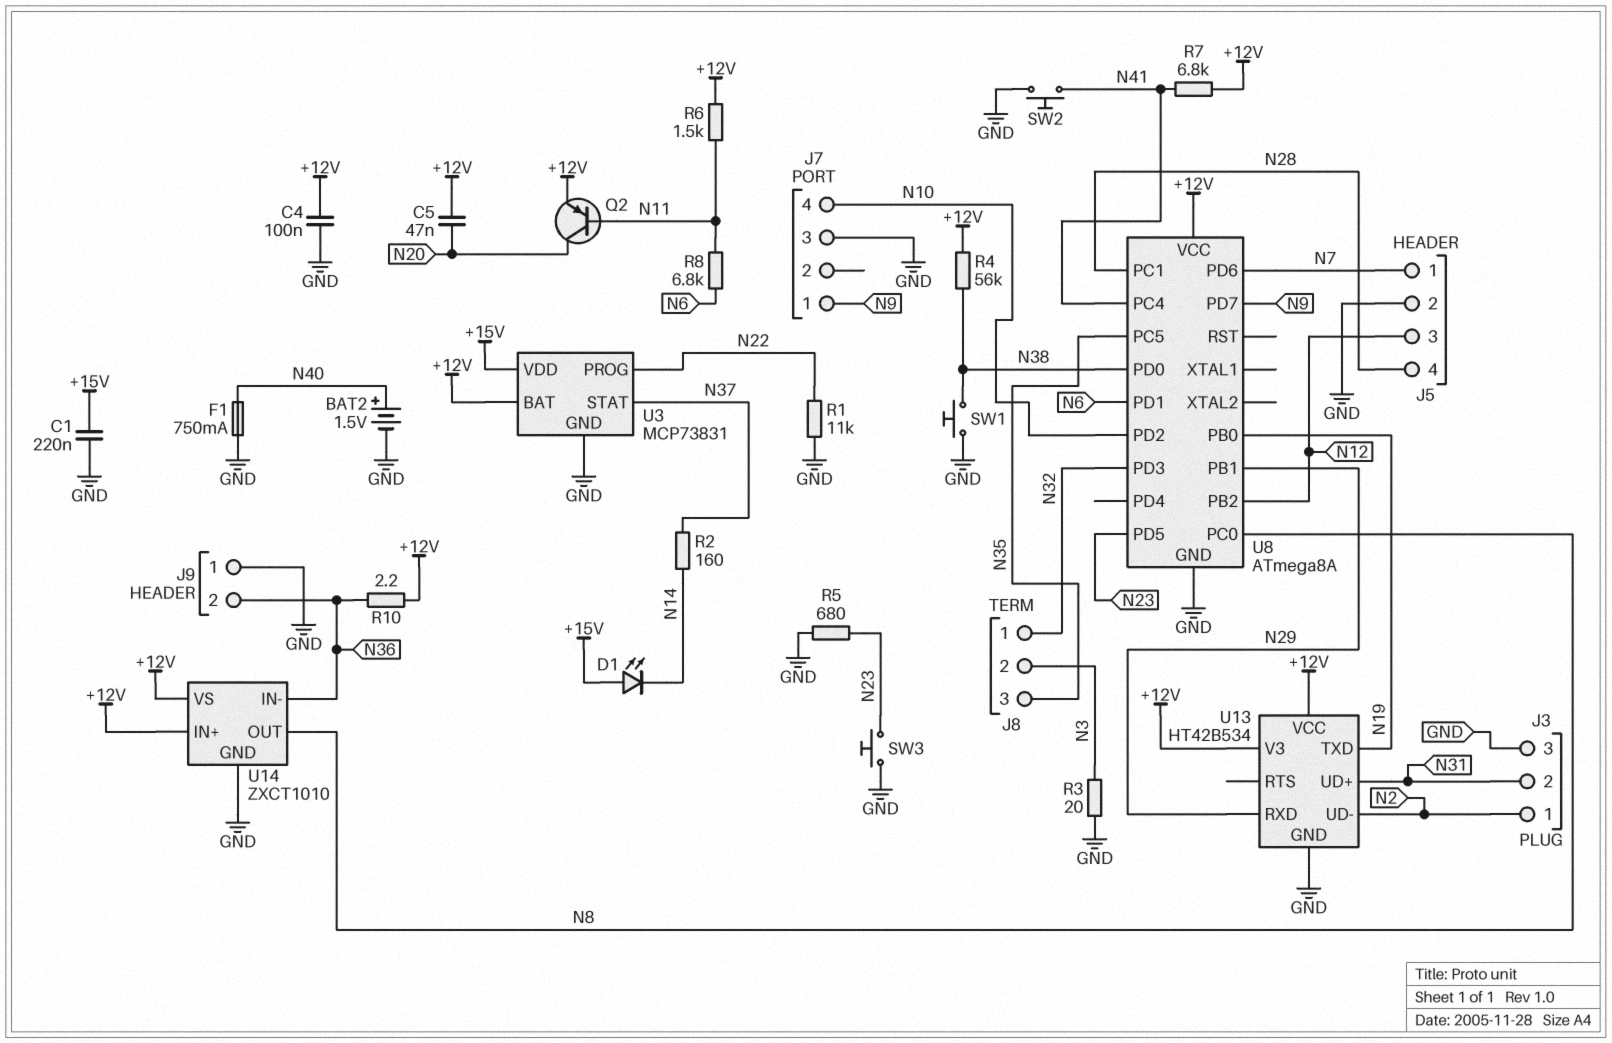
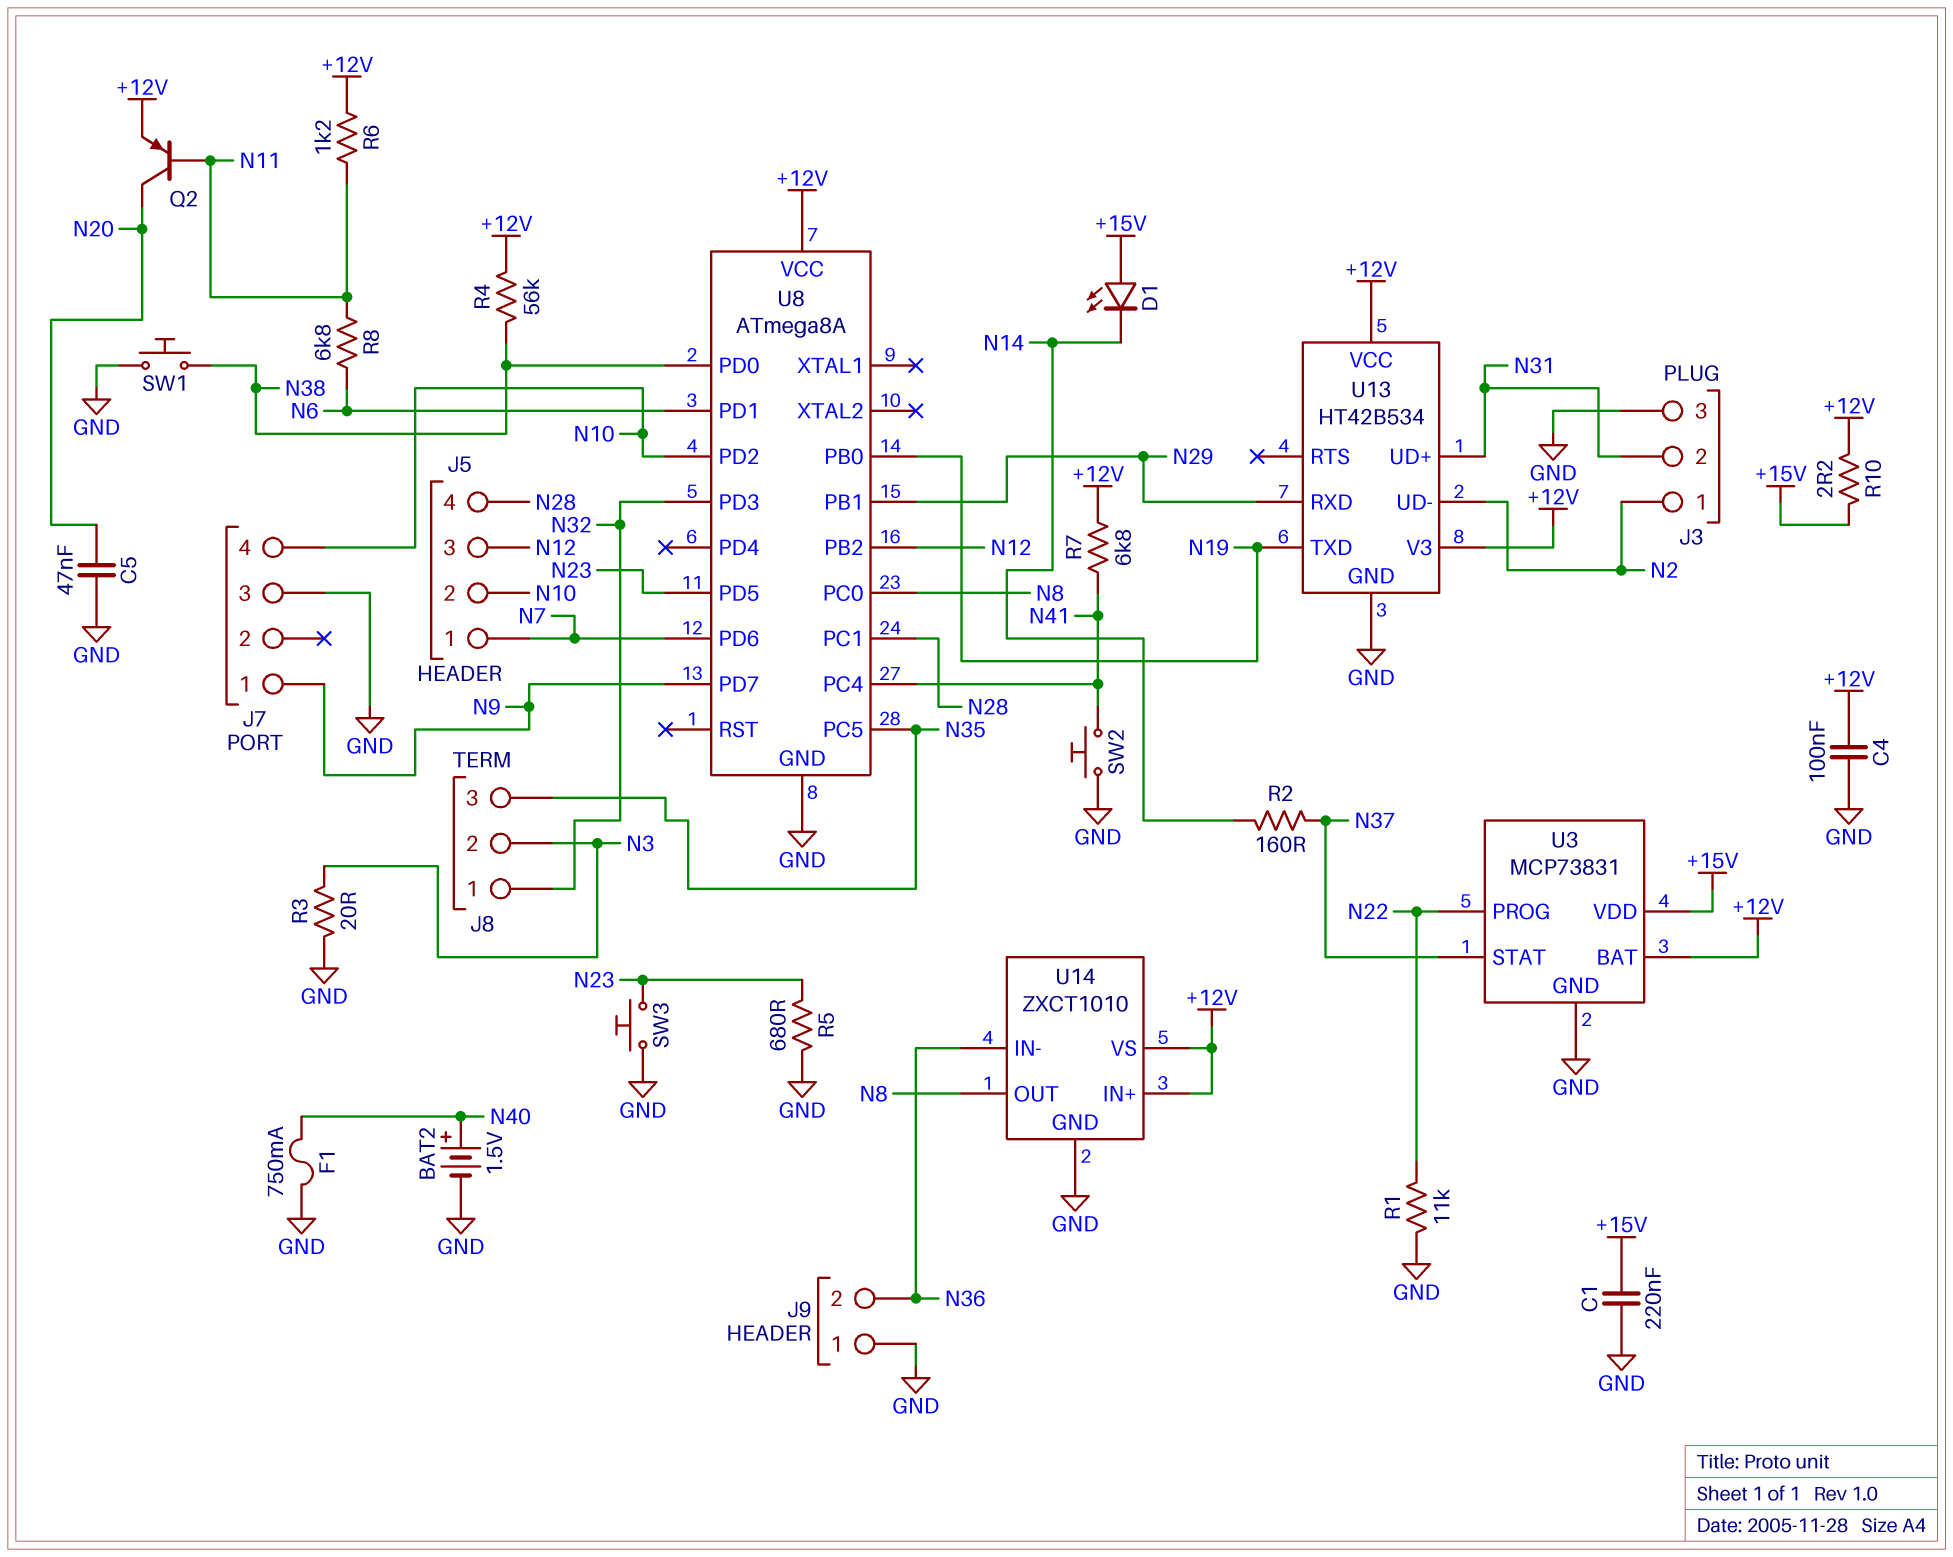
C5: 47nF (+12V, N20) -> 47nF (GND, N20)
J5 pin 2: GND -> N10
R6: 1.5k (+12V, N11) -> 1.2k (+12V, N11)
R10: 2.2 (+12V, N36) -> 2.2 (+12V, +15V)

